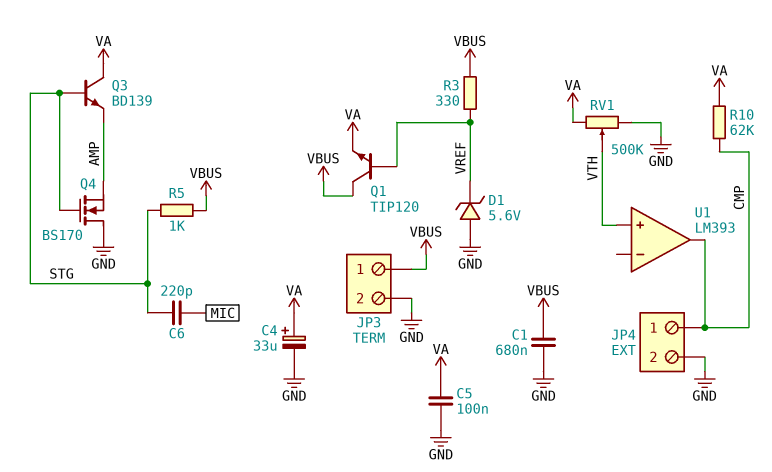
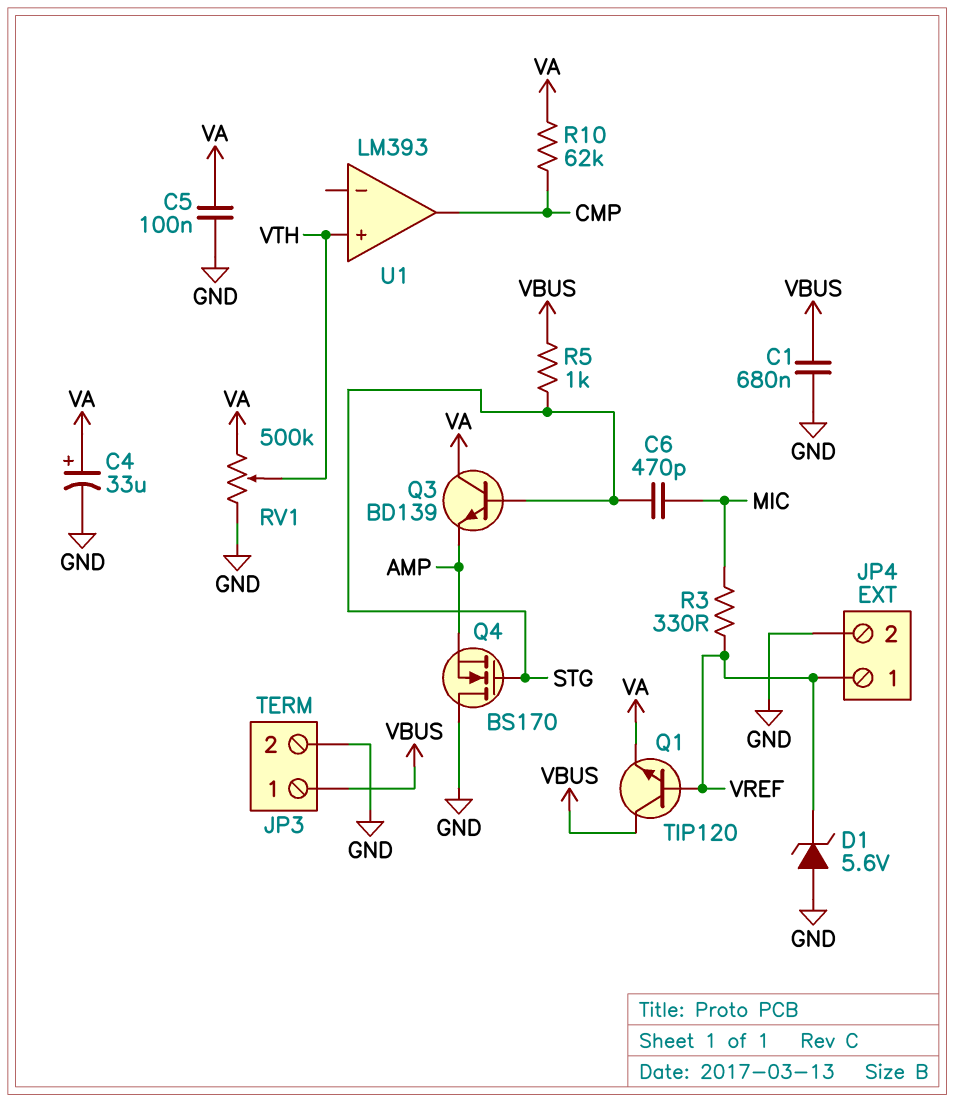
C6: 220pF (MIC, STG) -> 470pF (MIC, STG)
JP4 pin 1: CMP -> VREF
R3: 330 (VBUS, VREF) -> 330 (MIC, VREF)

